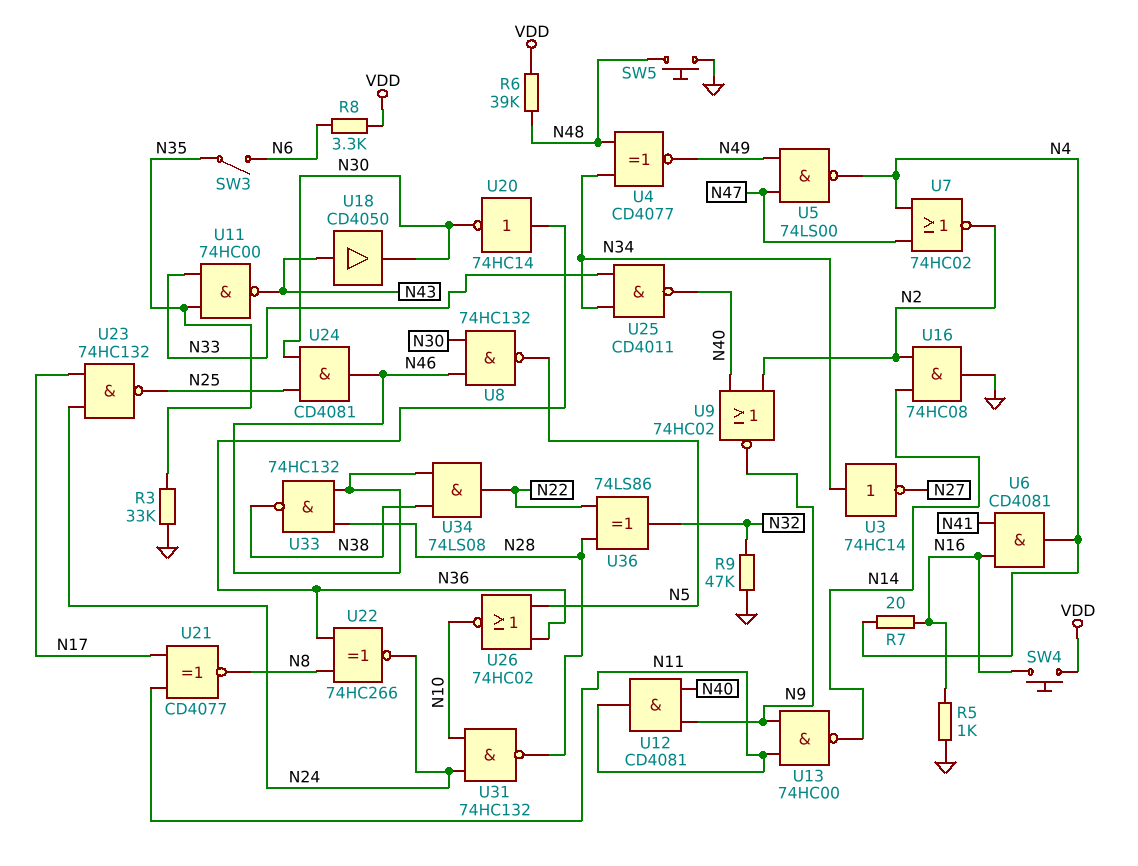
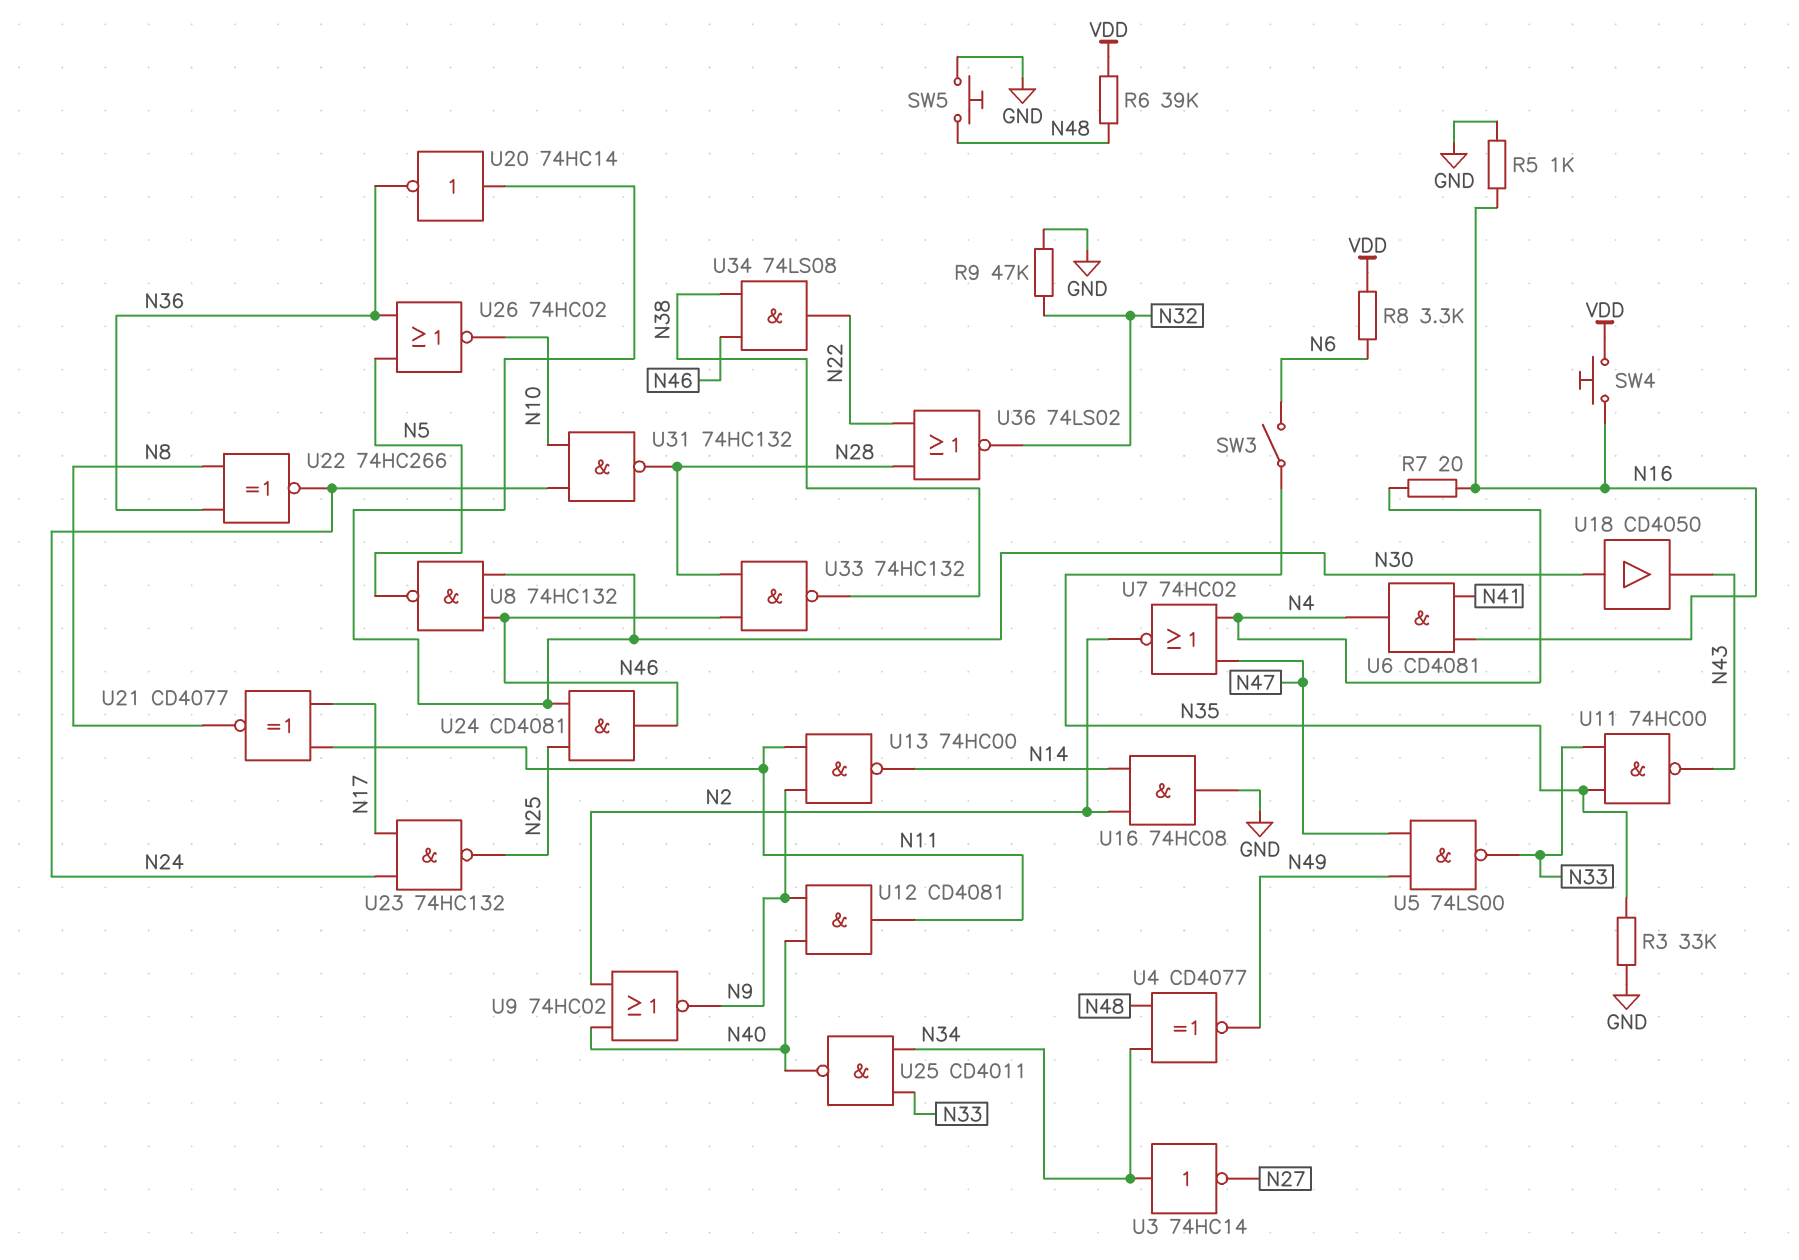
U5: NAND 74LS00 (in N47, in N49, out N4) -> NAND 74LS00 (in N47, in N49, out N33)
U18: buffer CD4050 (in N43, out N30) -> buffer CD4050 (in N30, out N43)
U20: NOT 74HC14 (in N36, out N30) -> NOT 74HC14 (in N30, out N36)
U36: XOR 74LS86 (in N22, in N28, out N32) -> NOR 74LS02 (in N22, in N28, out N32)

